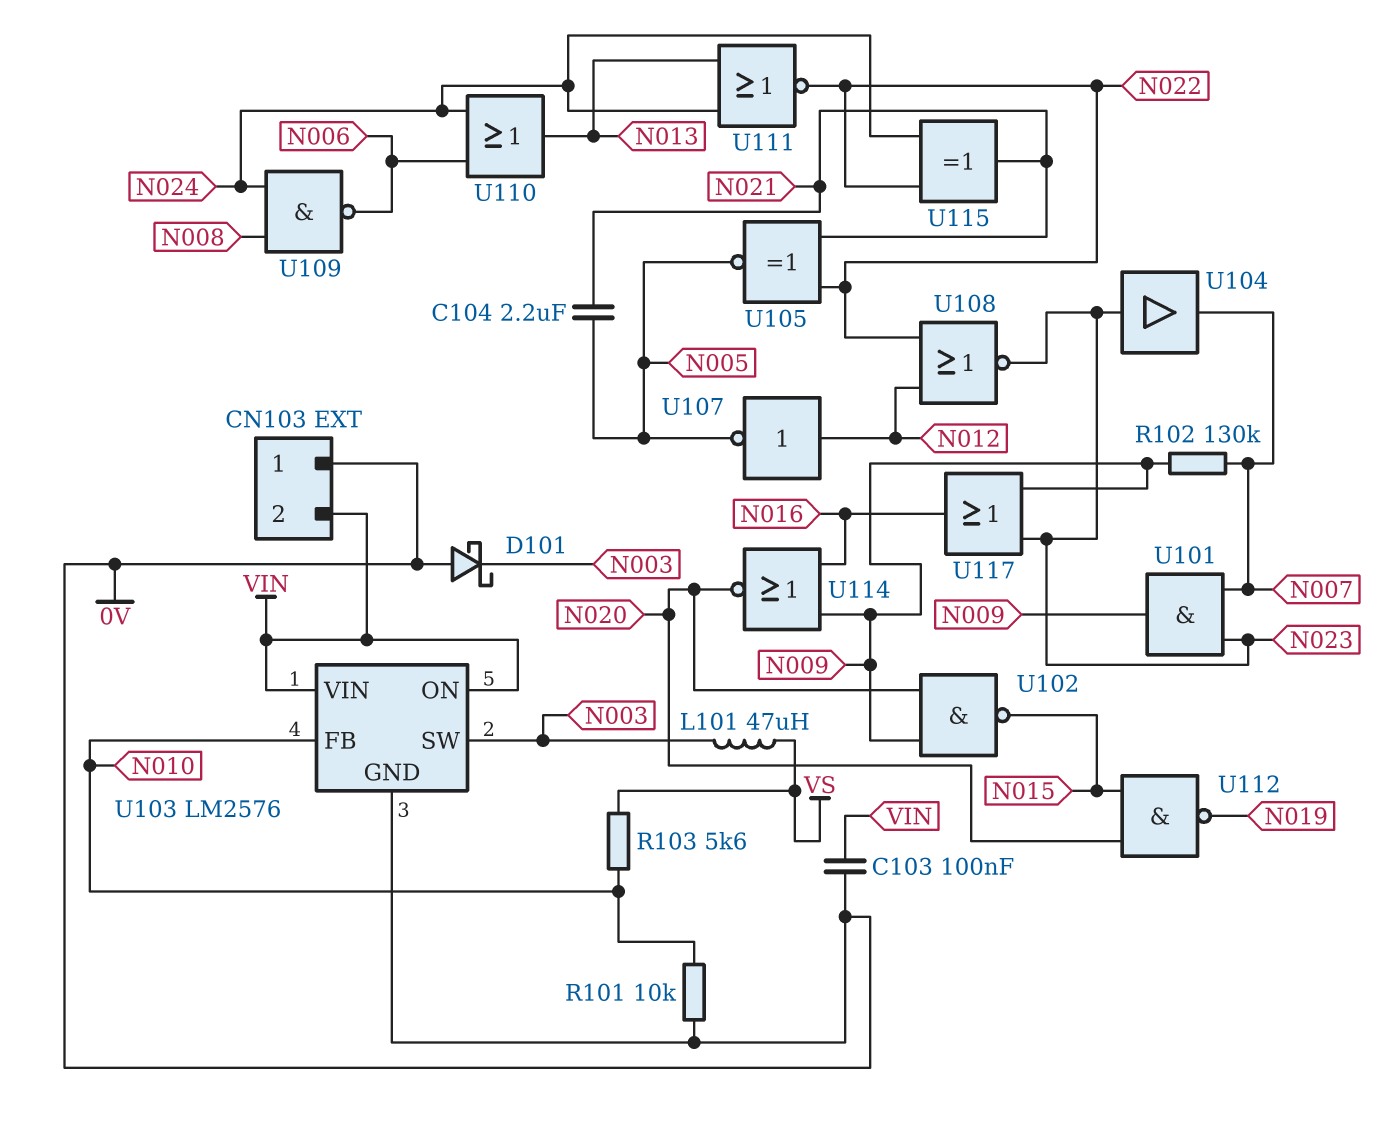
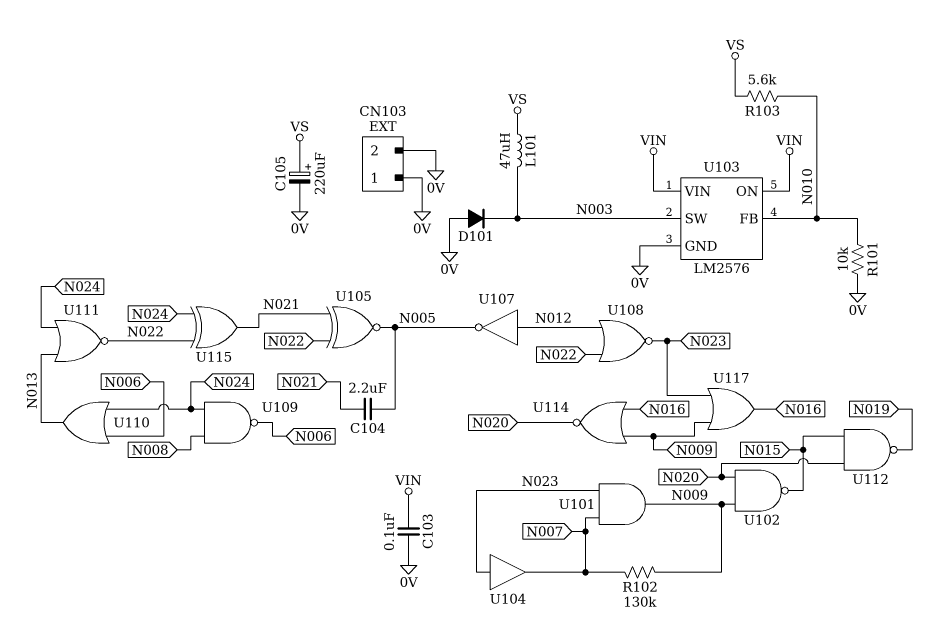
C105: none -> 220uF (plus VS, minus 0V)
CN103 pin 2: VIN -> 0V
D101: schottky (A 0V, K N003) -> diode (A 0V, K N003)

